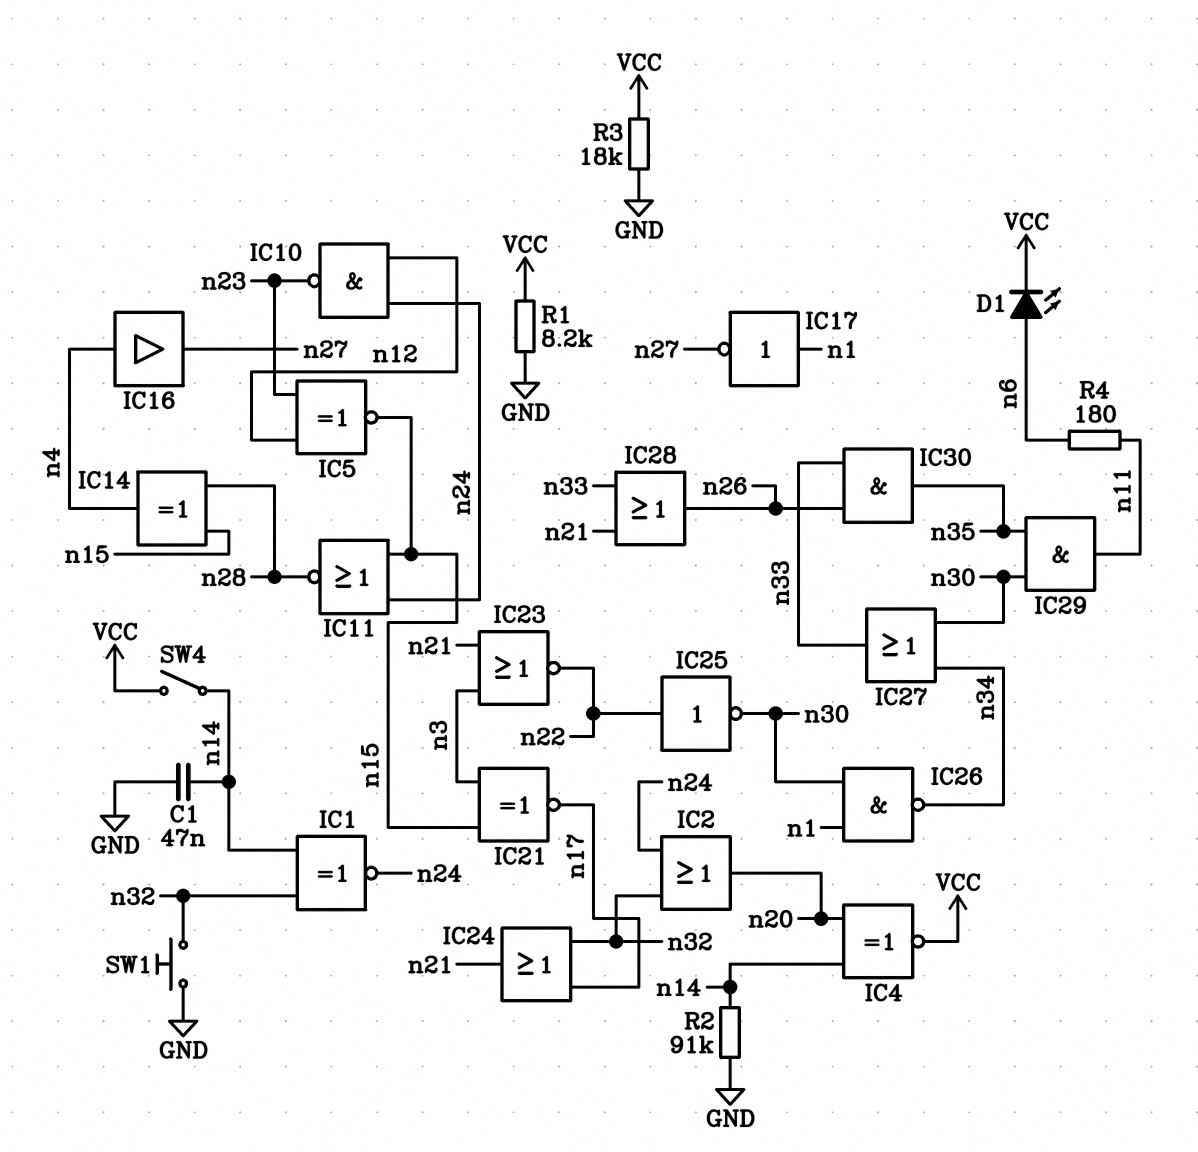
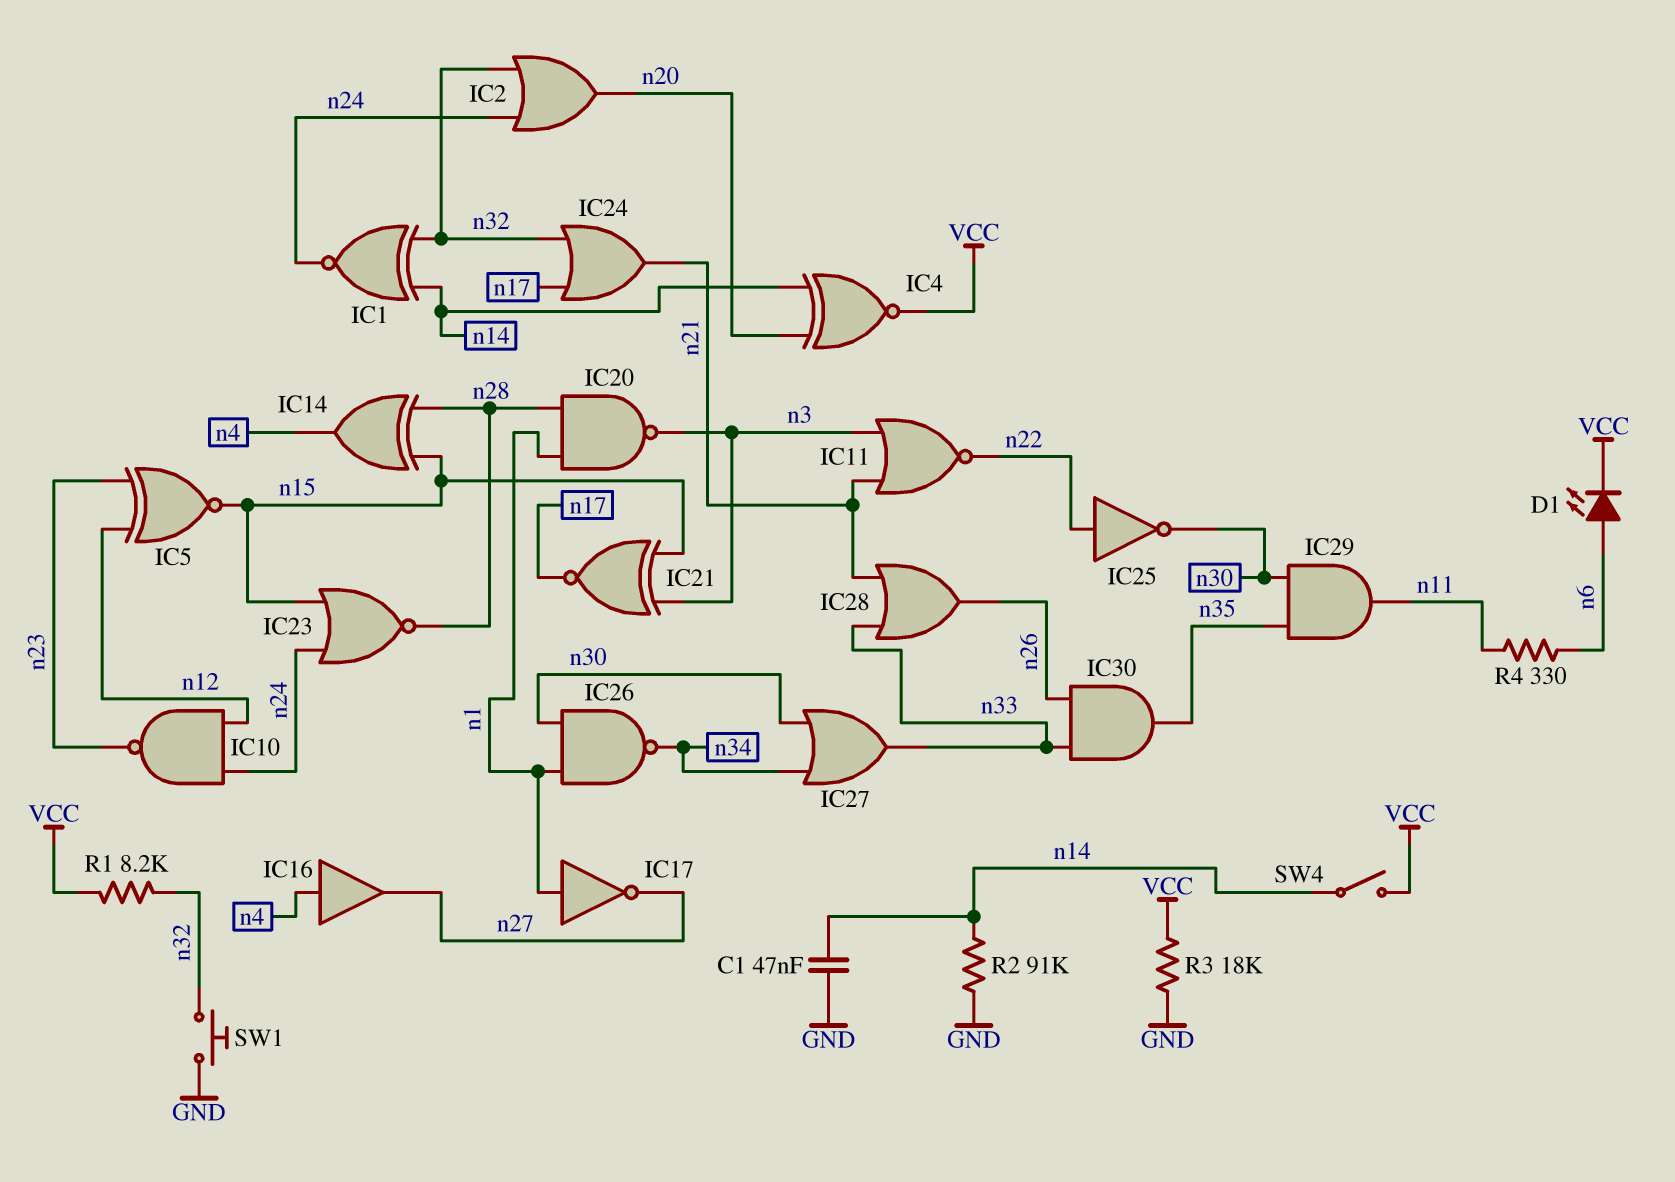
IC11: NOR (in n15, in n24, out n28) -> NOR (in n3, in n21, out n22)
IC20: none -> NAND (in n1, in n28, out n3)
IC23: NOR (in n3, in n21, out n22) -> NOR (in n15, in n24, out n28)
R1: 8.2k (GND, VCC) -> 8.2k (VCC, n32)
R4: 180 (n6, n11) -> 330 (n6, n11)

